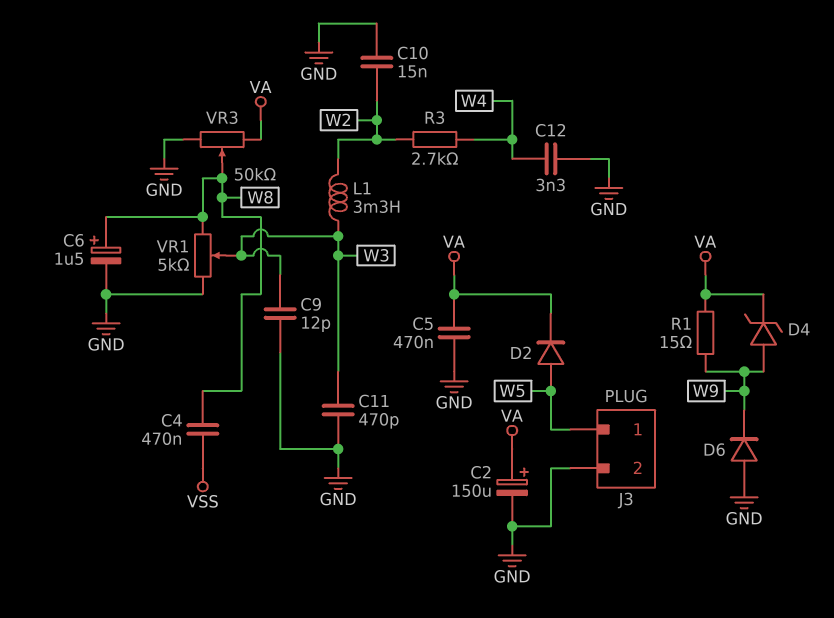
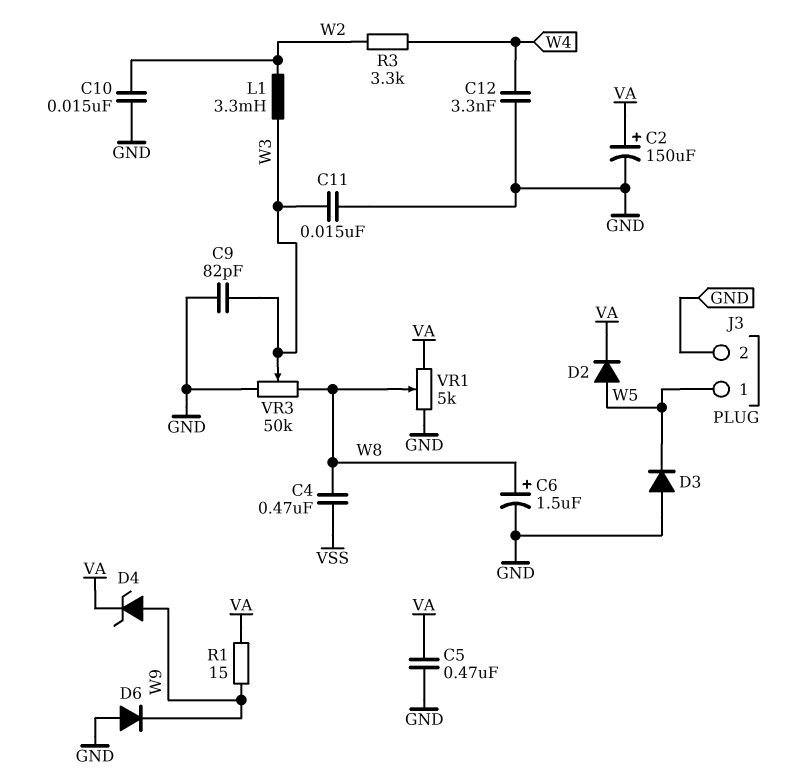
C9: 12pF (GND, W3) -> 82pF (GND, W3)
C11: 470pF (GND, W3) -> 15nF (GND, W3)
D3: none -> diode (A GND, K W5)
R3: 2.7k (W2, W4) -> 3.3k (W2, W4)
VR1: 5k (GND, W8, wiper W3) -> 5k (GND, VA, wiper W8)
VR3: 50k (GND, VA, wiper W8) -> 50k (GND, W8, wiper W3)

